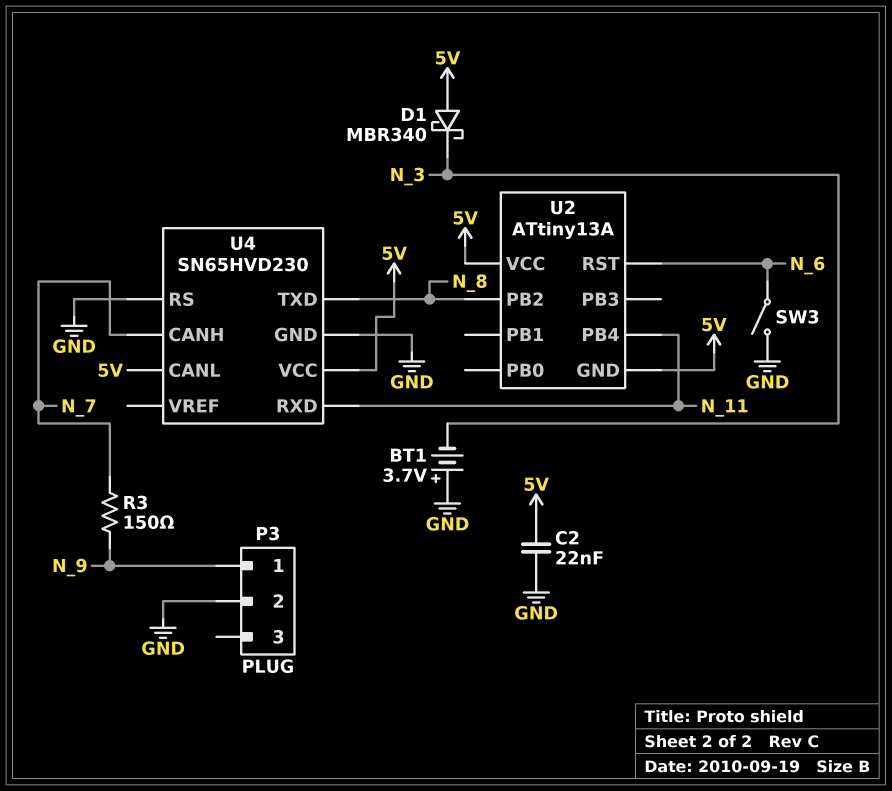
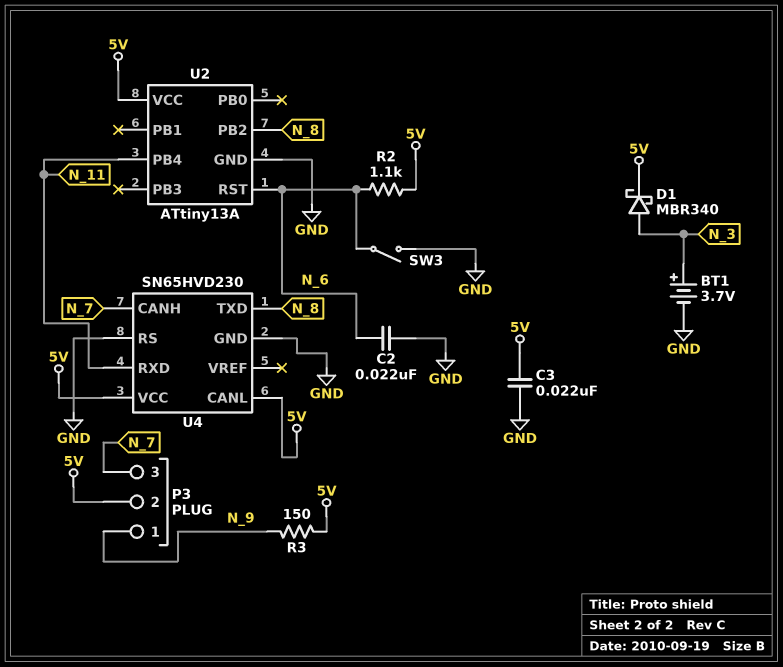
BT1: 3.7V (plus GND, minus N_3) -> 3.7V (plus N_3, minus GND)
C2: 22nF (5V, GND) -> 22nF (GND, N_6)
C3: none -> 22nF (5V, GND)
D1: schottky MBR340 (A 5V, K N_3) -> schottky MBR340 (A N_3, K 5V)
P3 pin 2: GND -> 5V
P3 pin 3: none -> N_7
R2: none -> 1.1k (5V, N_6)
R3: 150 (N_7, N_9) -> 150 (5V, N_9)
U2 pin GND: 5V -> GND

